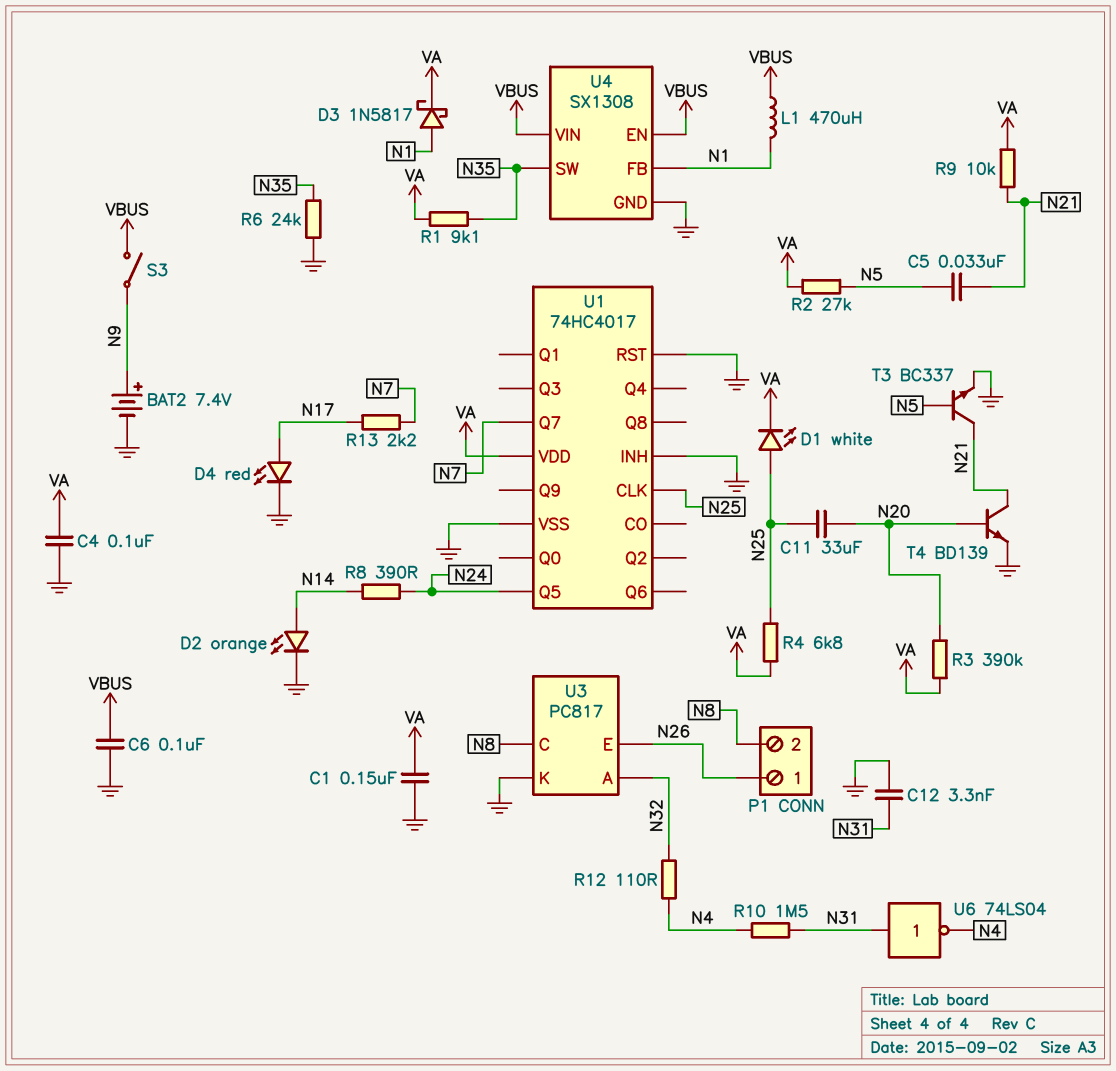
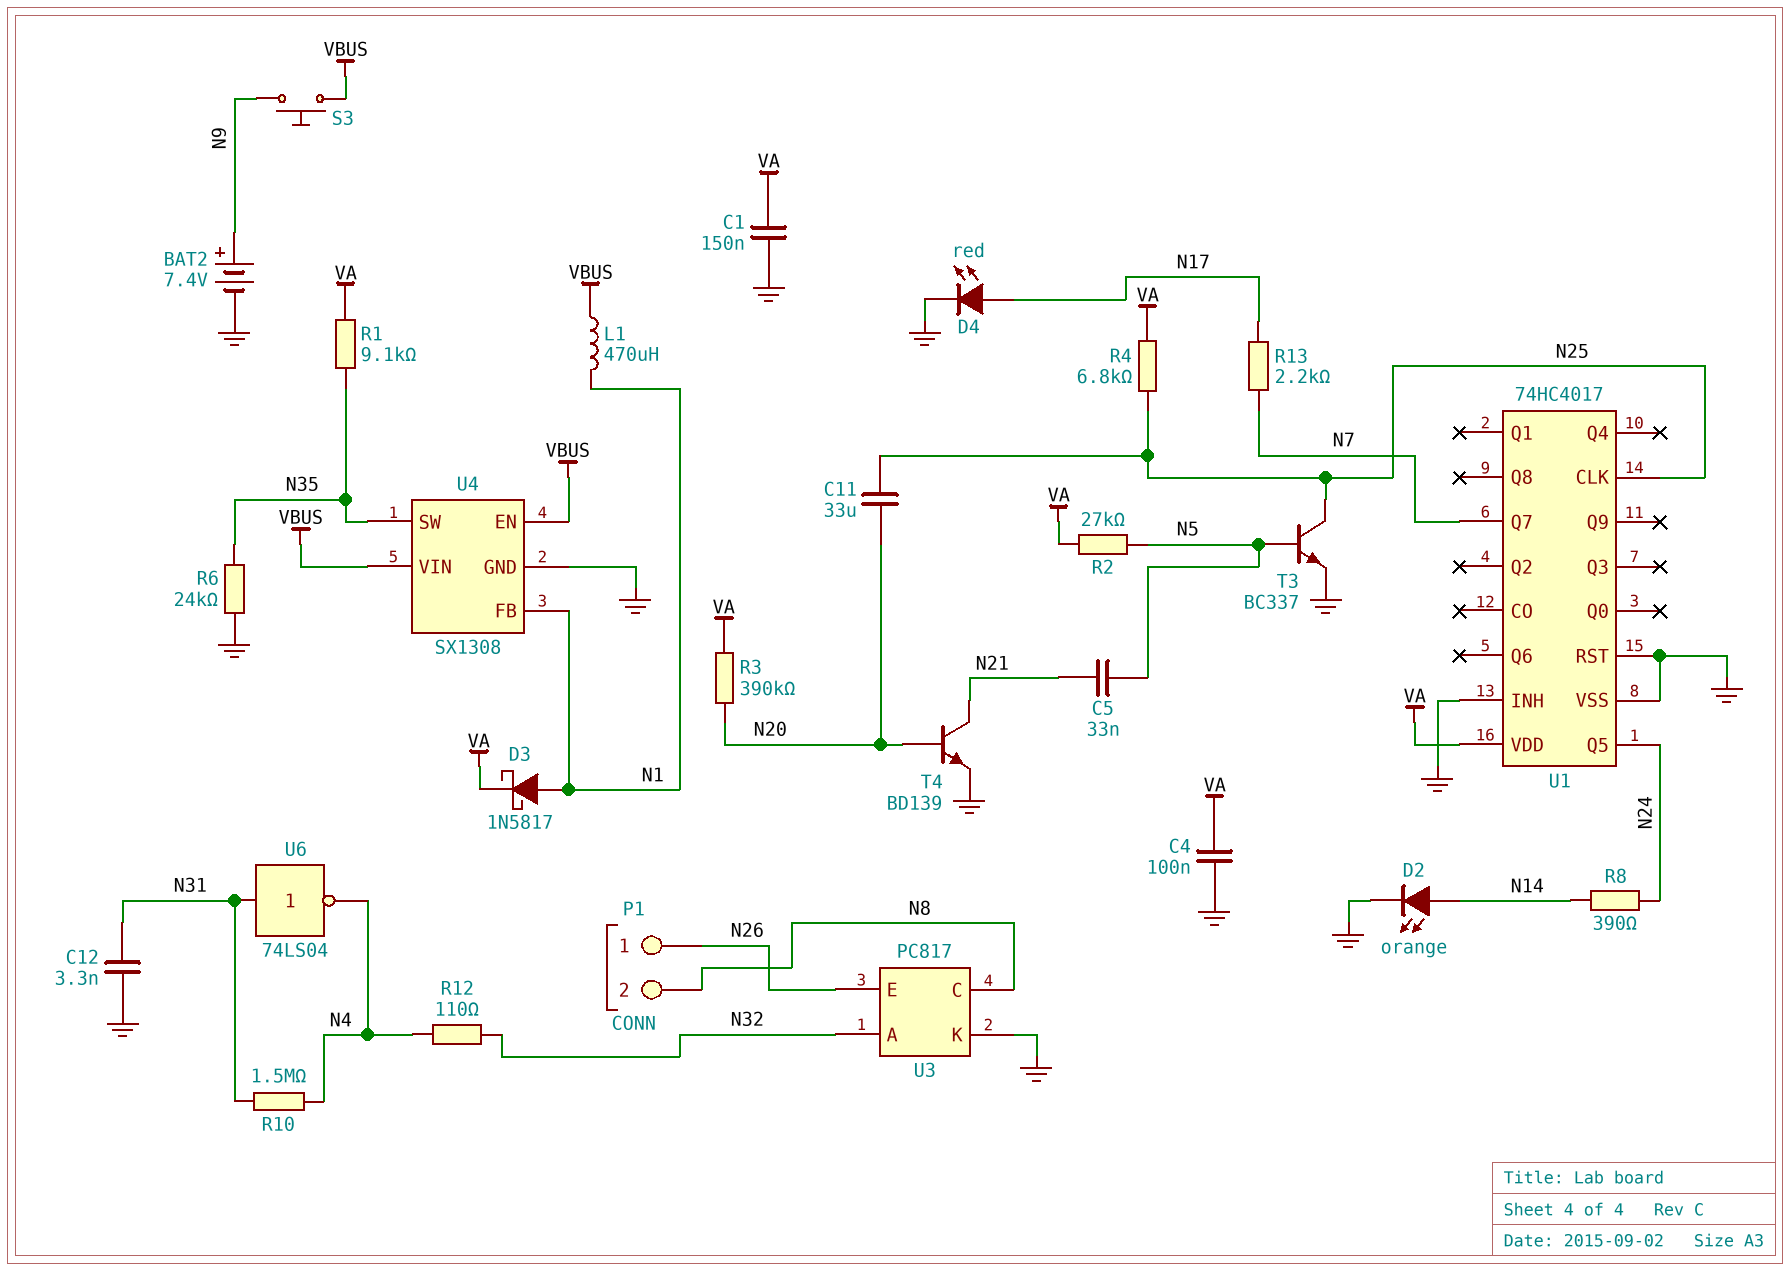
C6: 100nF (GND, VBUS) -> none
D1: LED white (A N25, K VA) -> none
R9: 10k (N21, VA) -> none
S3: switch (N9, VBUS) -> button (N9, VBUS)
T3: NPN BC337 (B N5, C N21, E GND) -> NPN BC337 (B N5, C N25, E GND)

